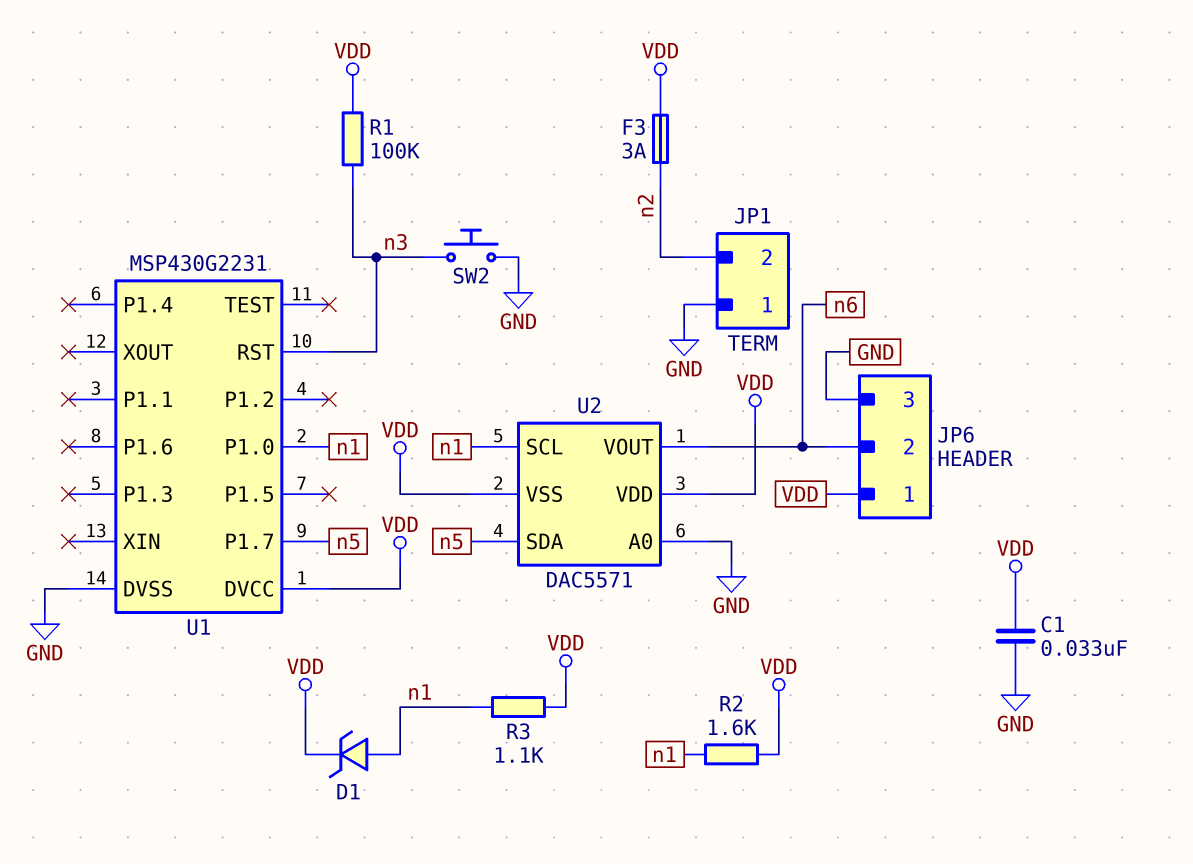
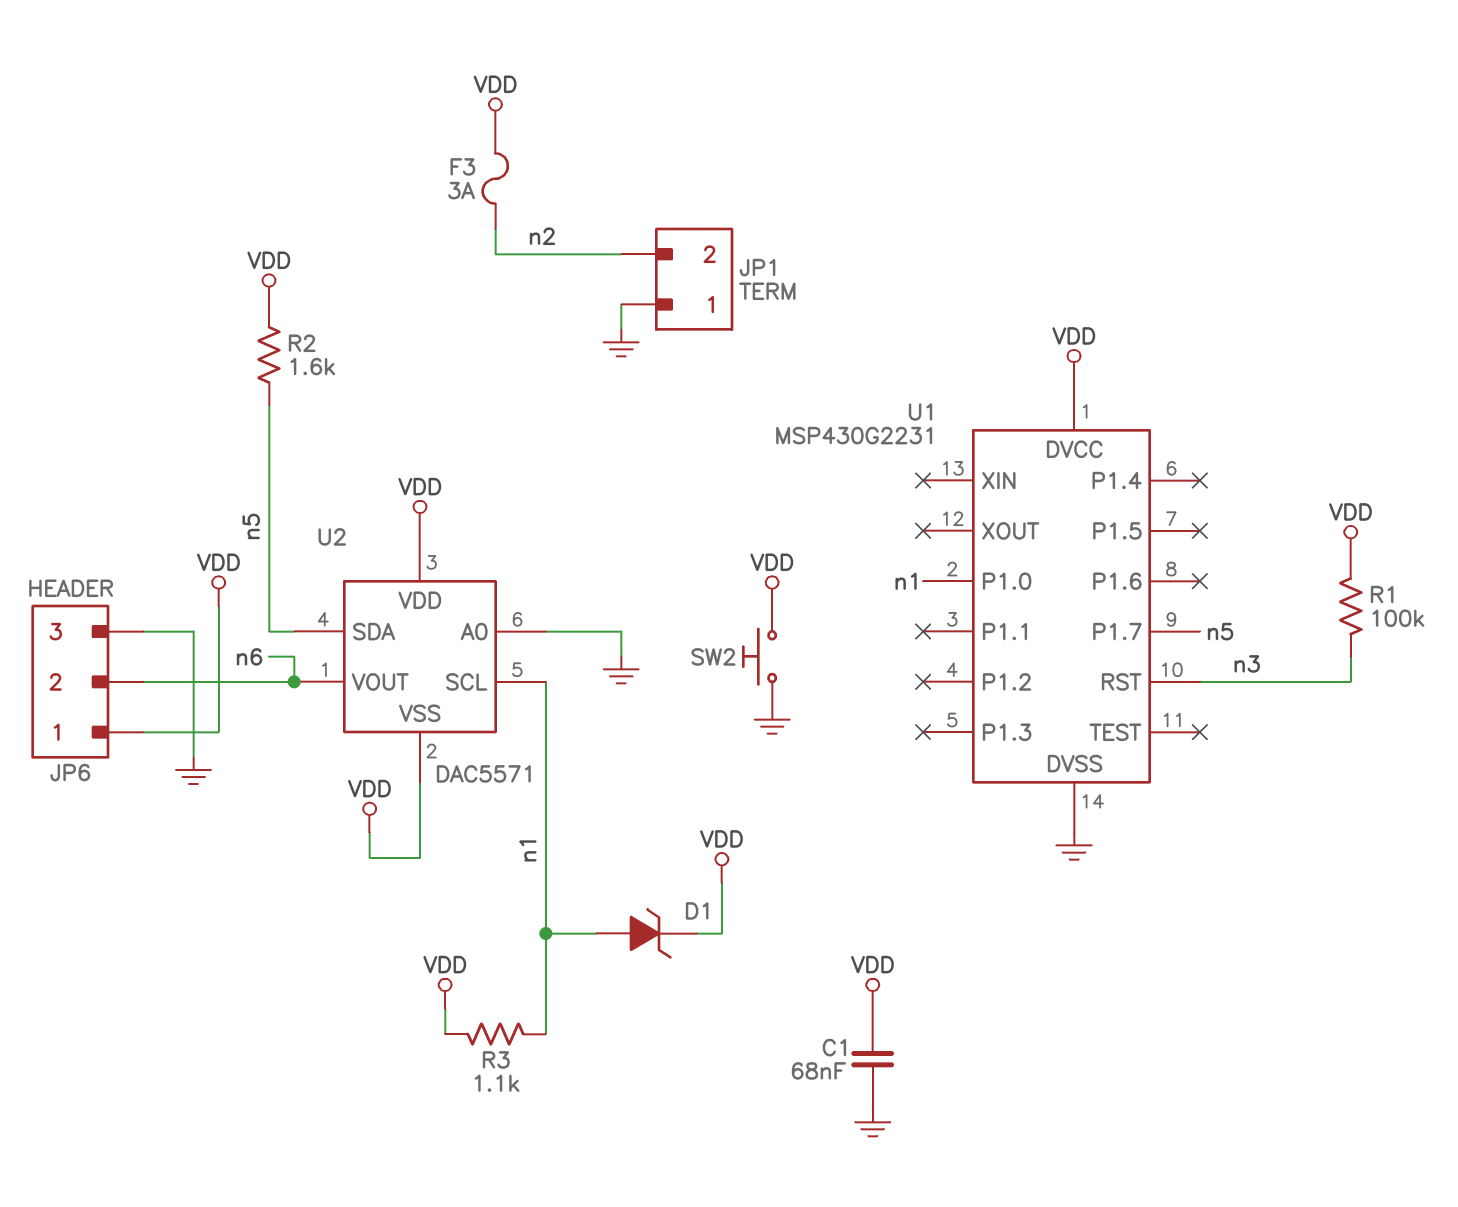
C1: 33nF (GND, VDD) -> 68nF (GND, VDD)
R2: 1.6k (VDD, n1) -> 1.6k (VDD, n5)
SW2: button (GND, n3) -> button (GND, VDD)

